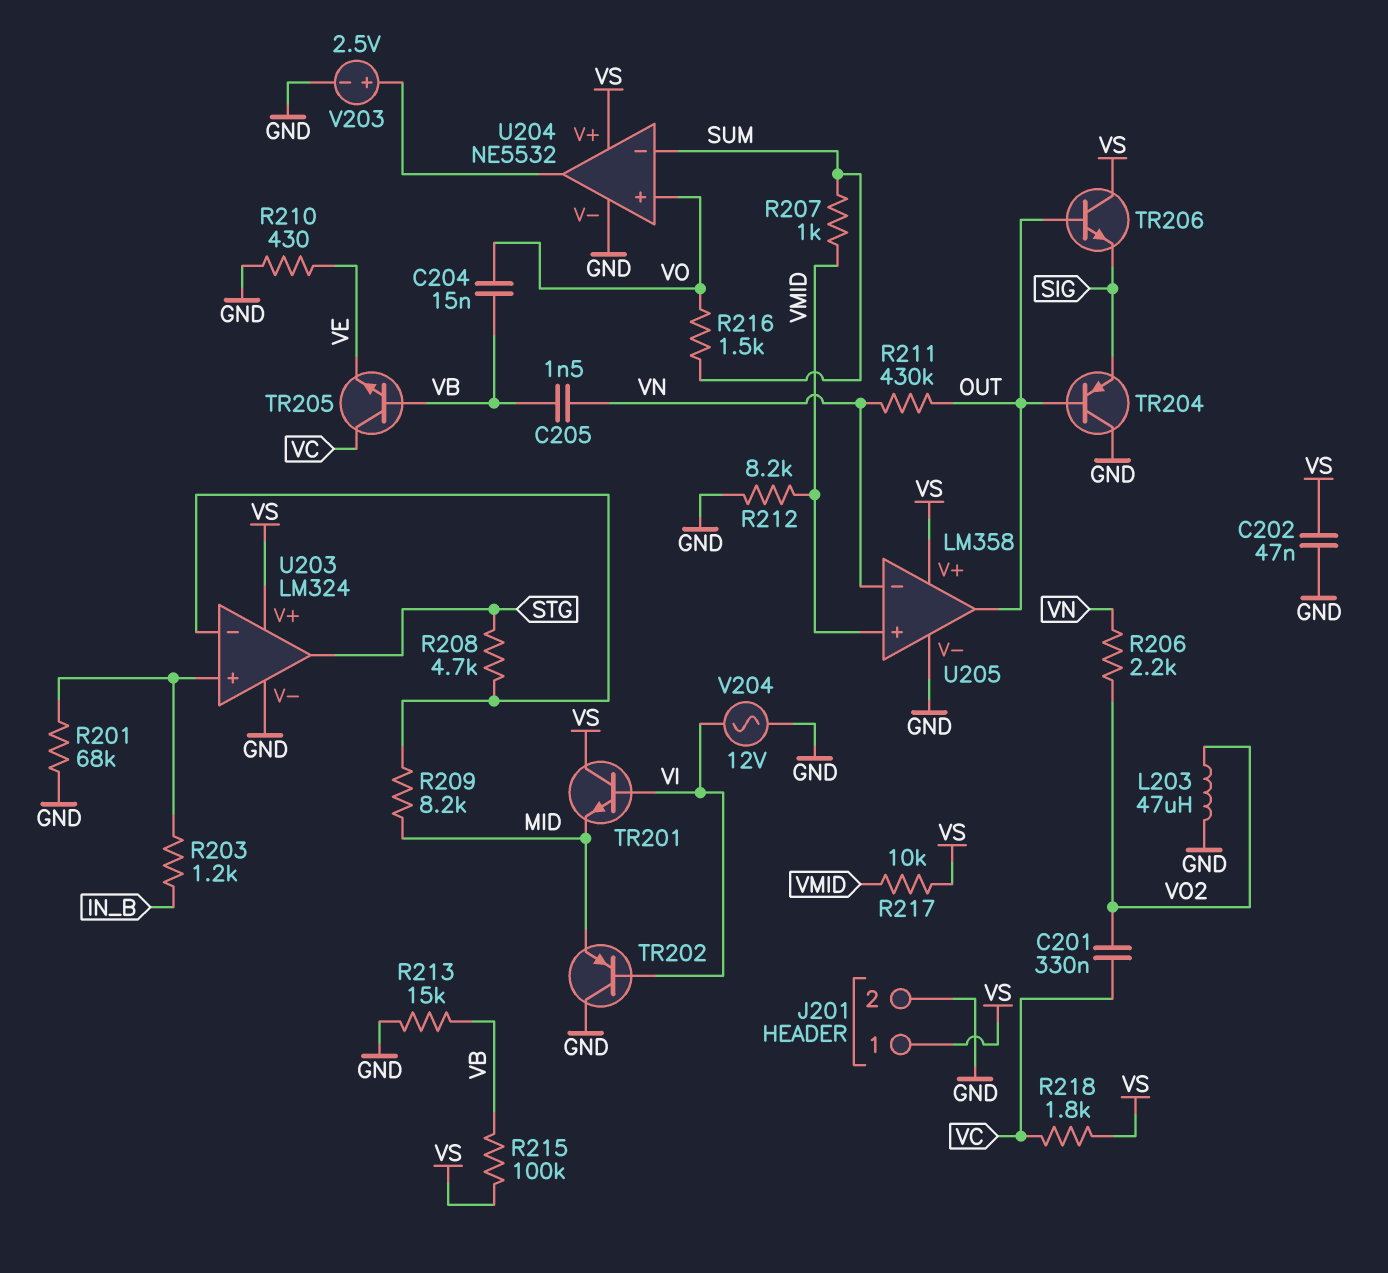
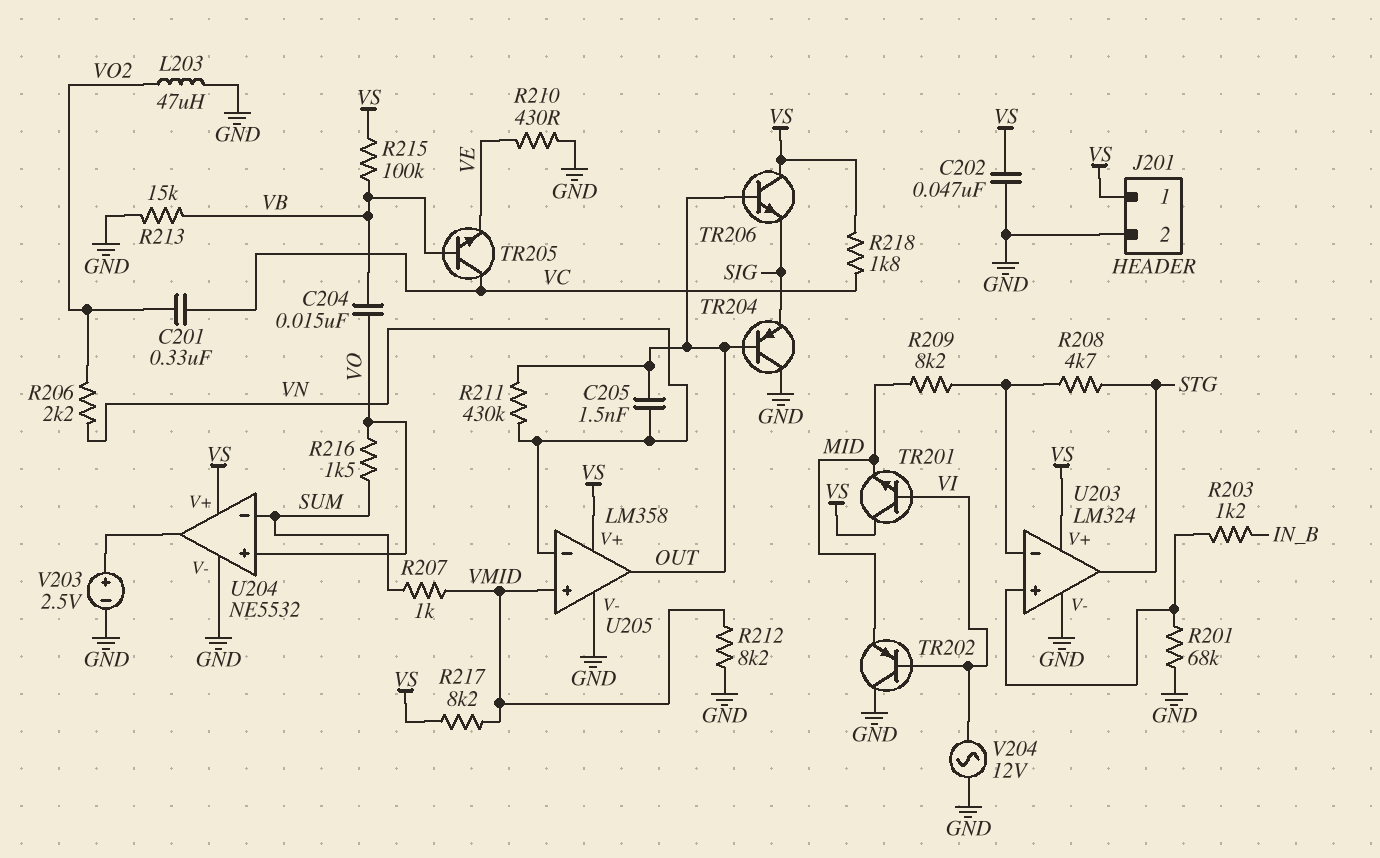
C205: 1.5nF (VB, VN) -> 1.5nF (OUT, VN)
R217: 10k (VMID, VS) -> 8.2k (VMID, VS)

